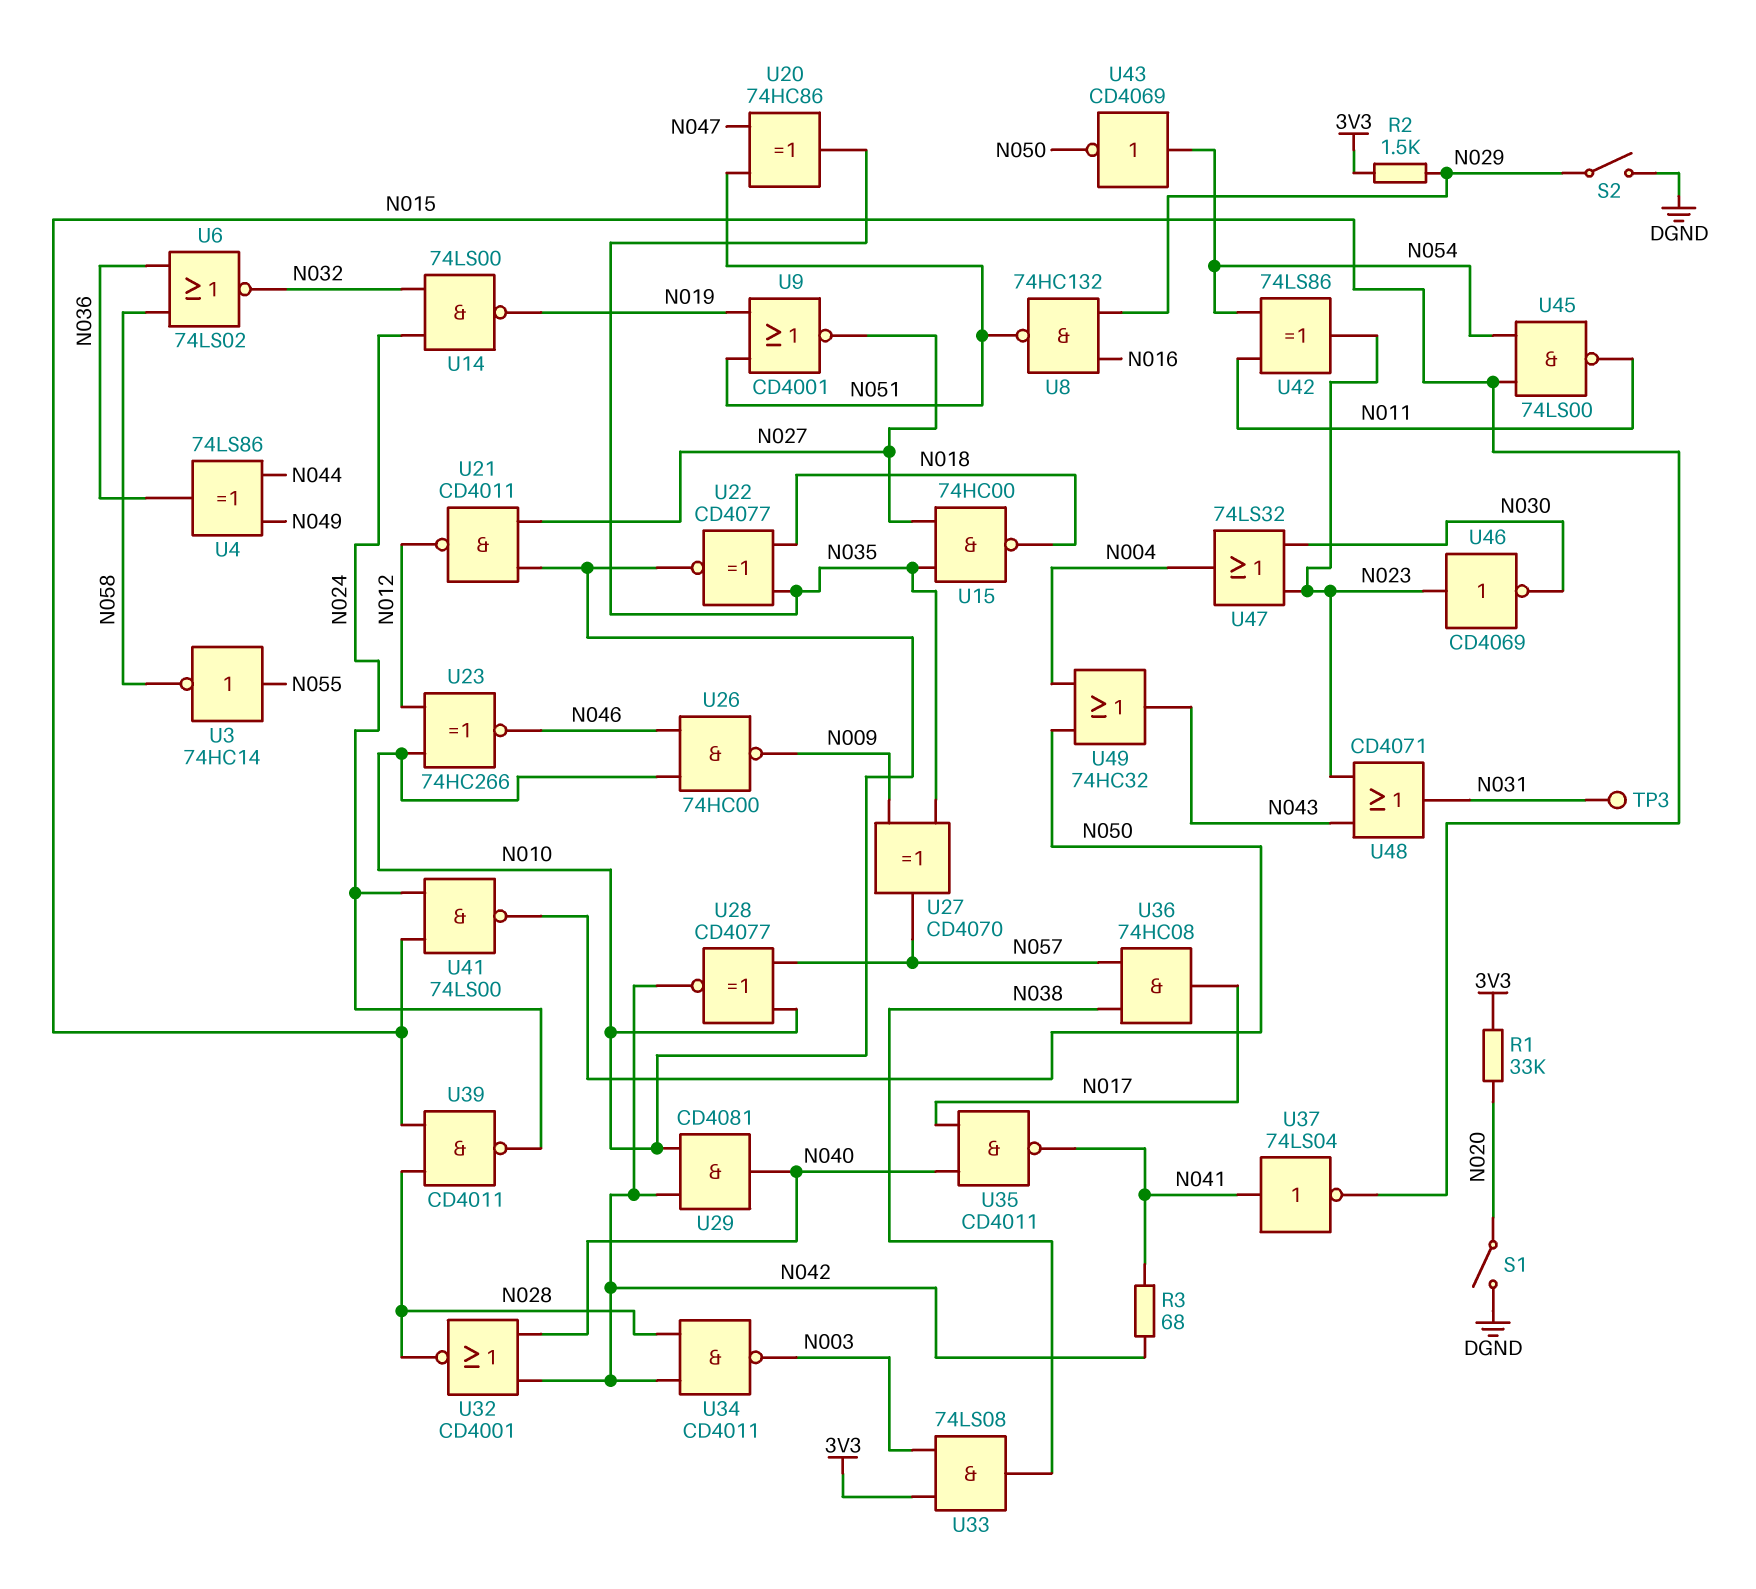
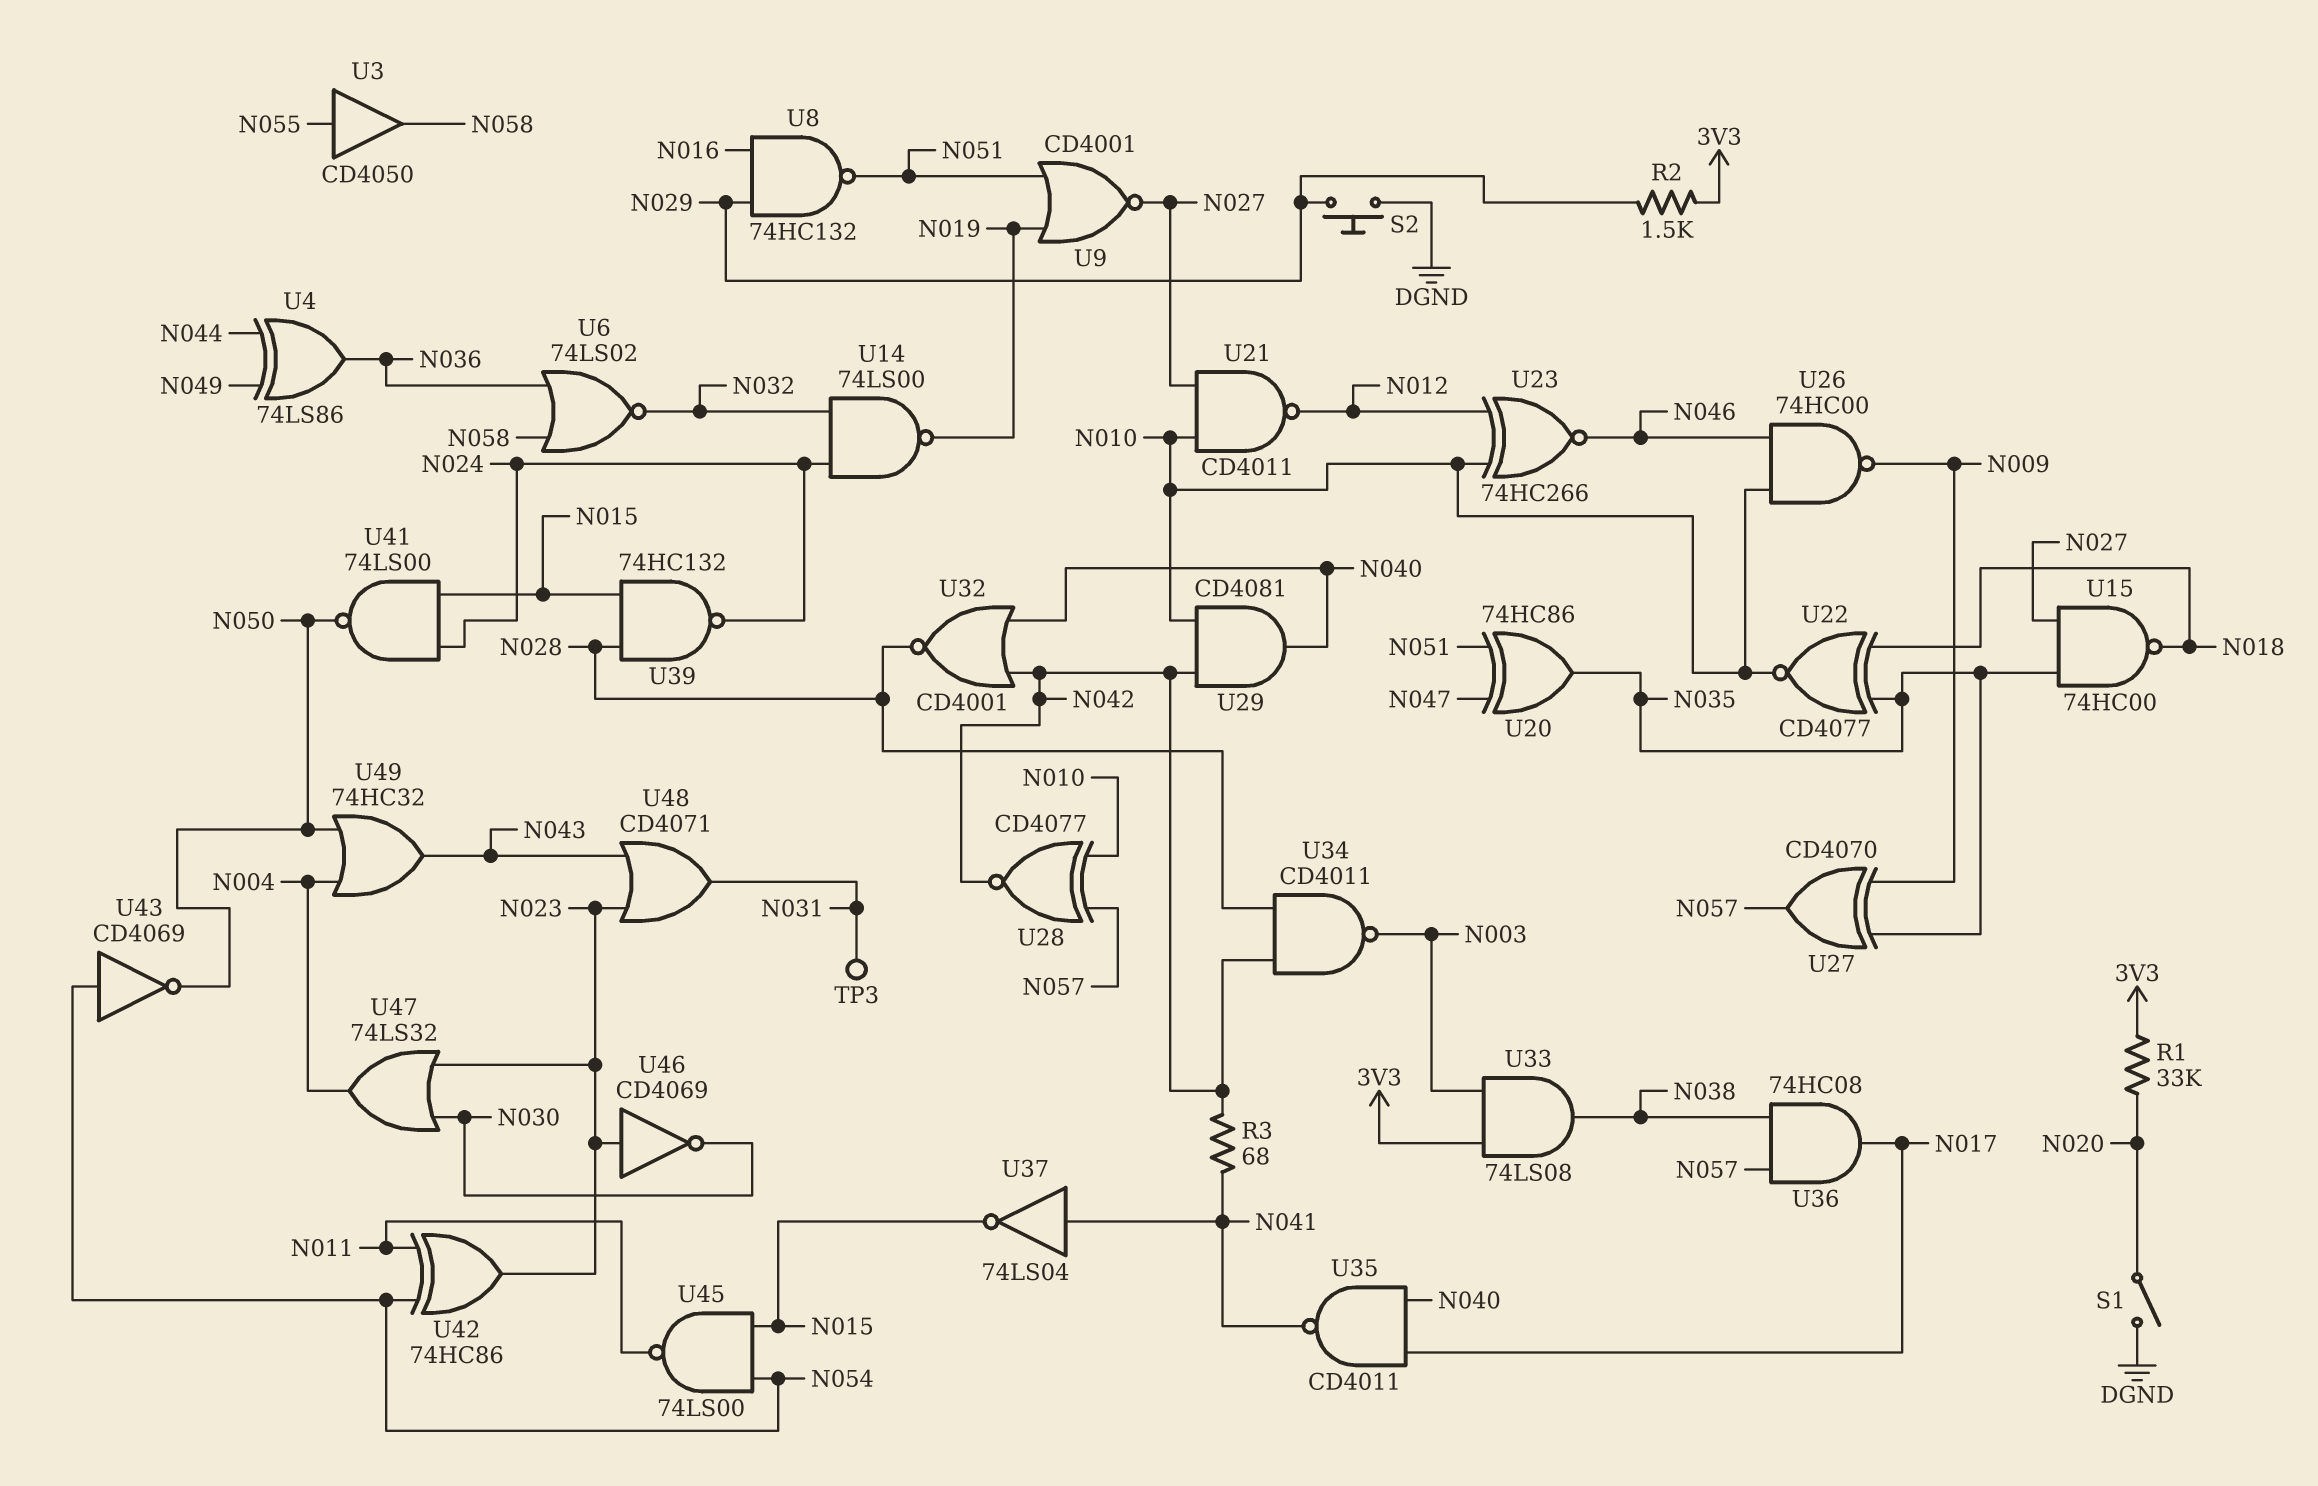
S2: switch (DGND, N029) -> button (DGND, N029)
U3: NOT 74HC14 (in N055, out N058) -> buffer CD4050 (in N055, out N058)
U39: NAND CD4011 (in N015, in N028, out N024) -> NAND 74HC132 (in N015, in N028, out N024)
U42: XOR 74LS86 (in N011, in N054, out N023) -> XOR 74HC86 (in N011, in N054, out N023)

